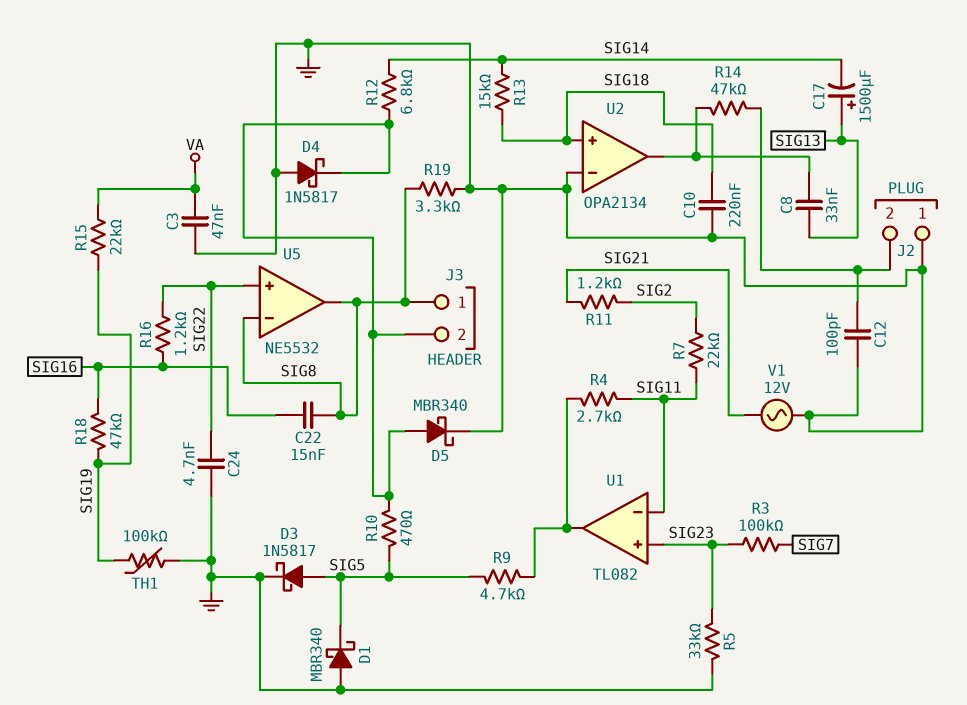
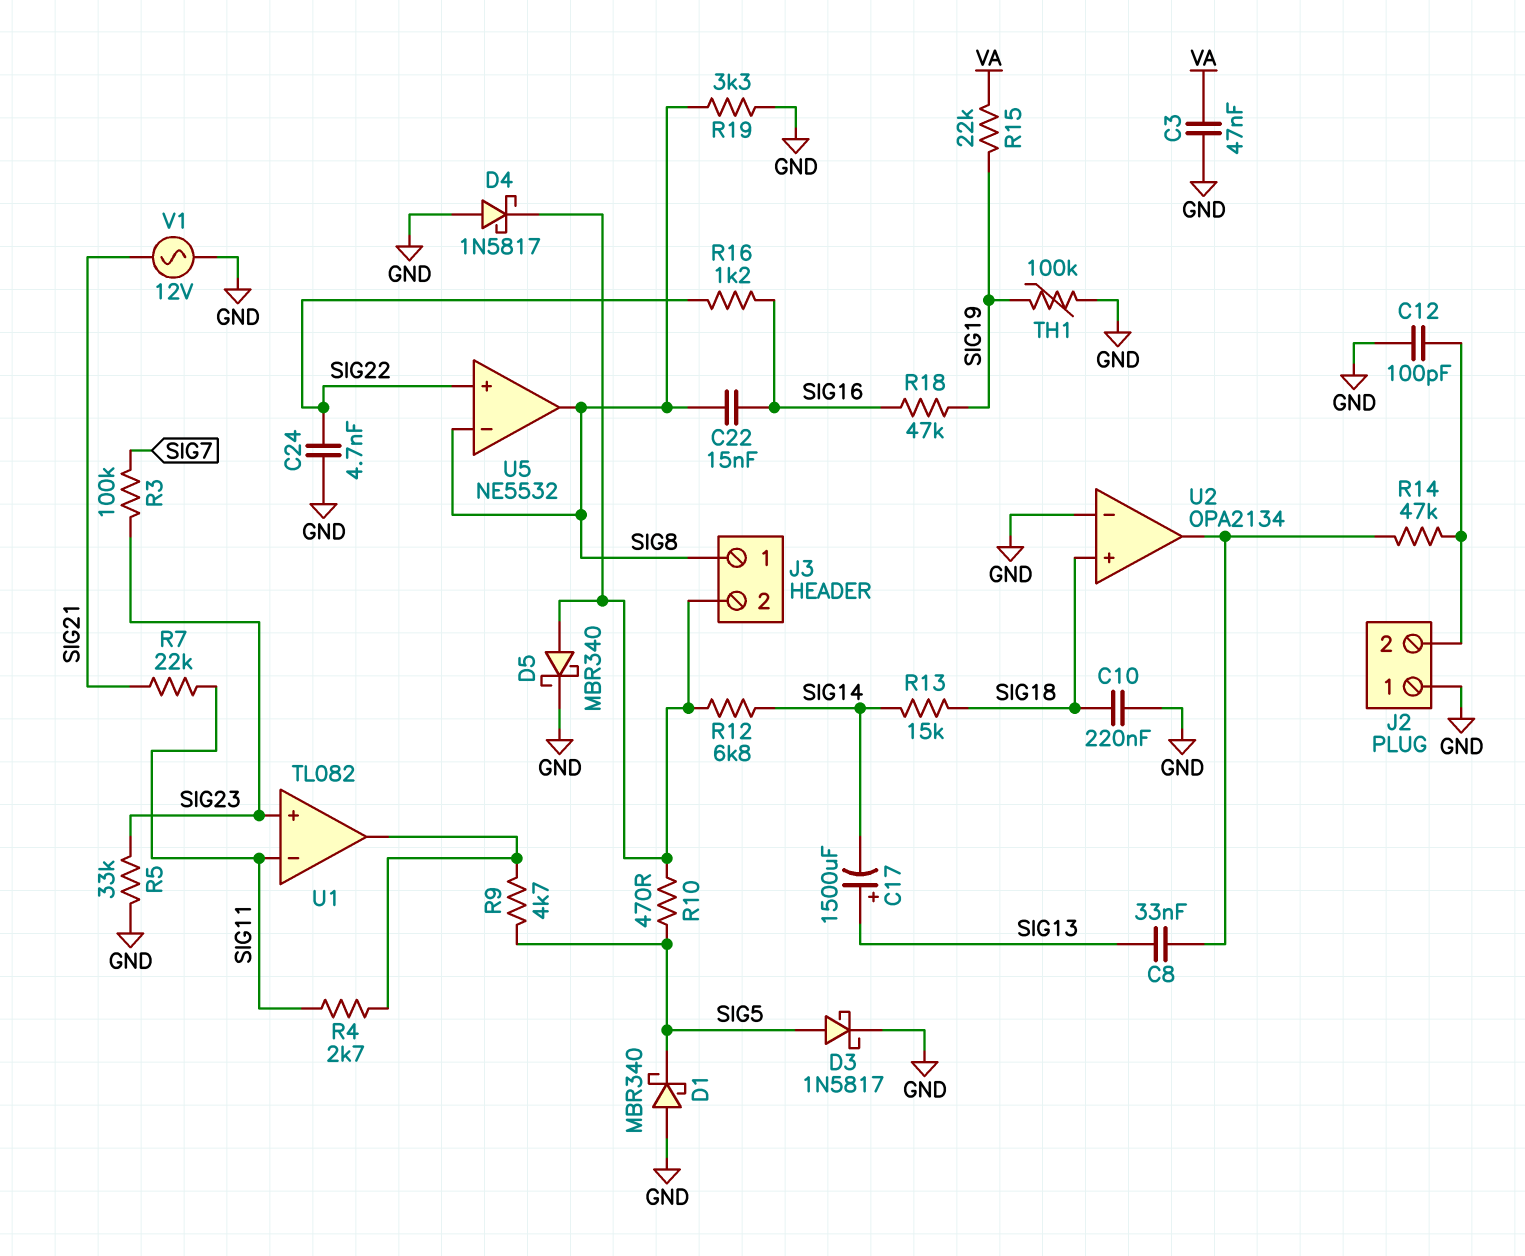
R7: 22k (SIG2, SIG11) -> 22k (SIG11, SIG21)
R11: 1.2k (SIG2, SIG21) -> none

